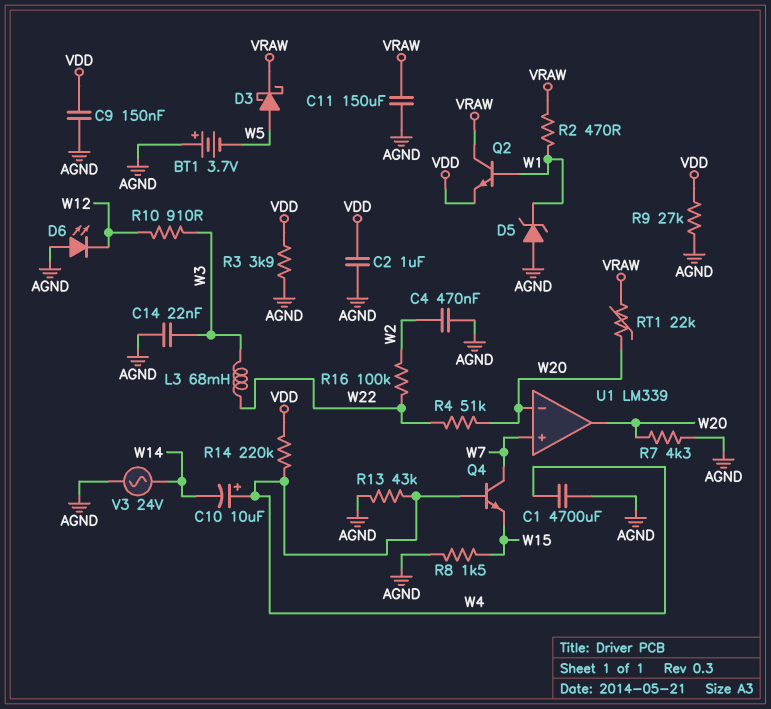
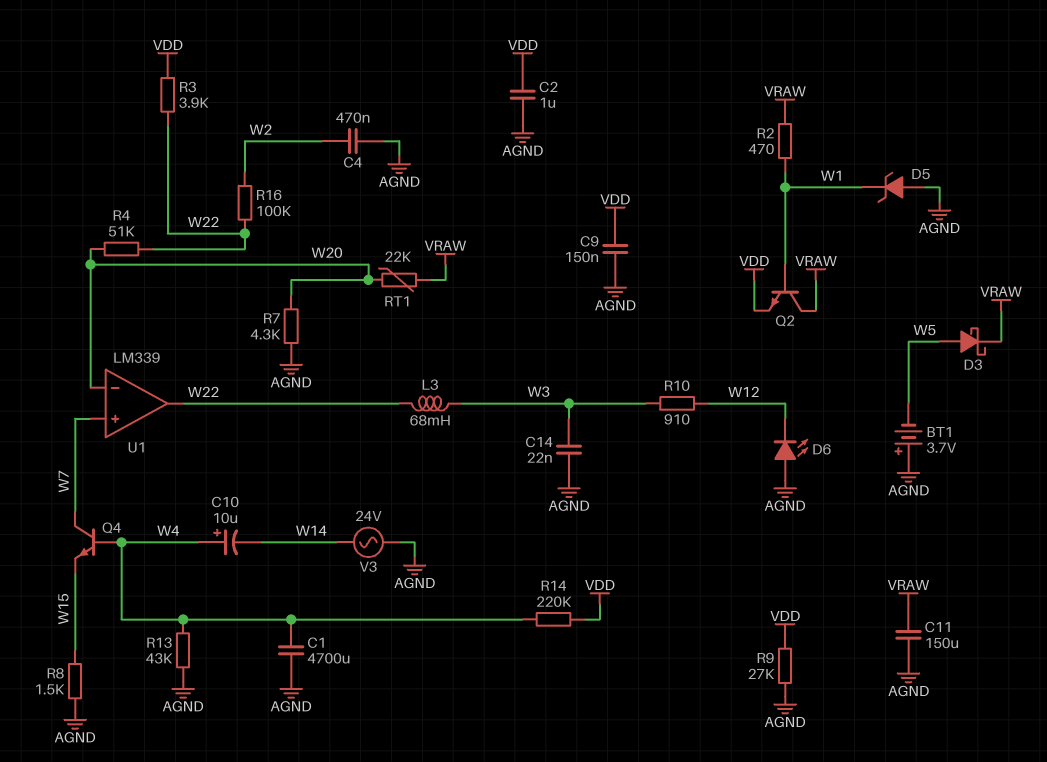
R3: 3.9k (AGND, VDD) -> 3.9k (VDD, W22)
U1 pin out: W20 -> W22

